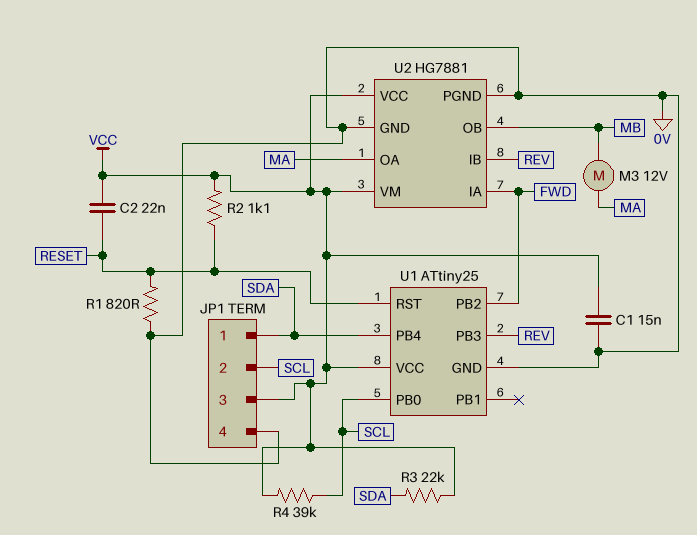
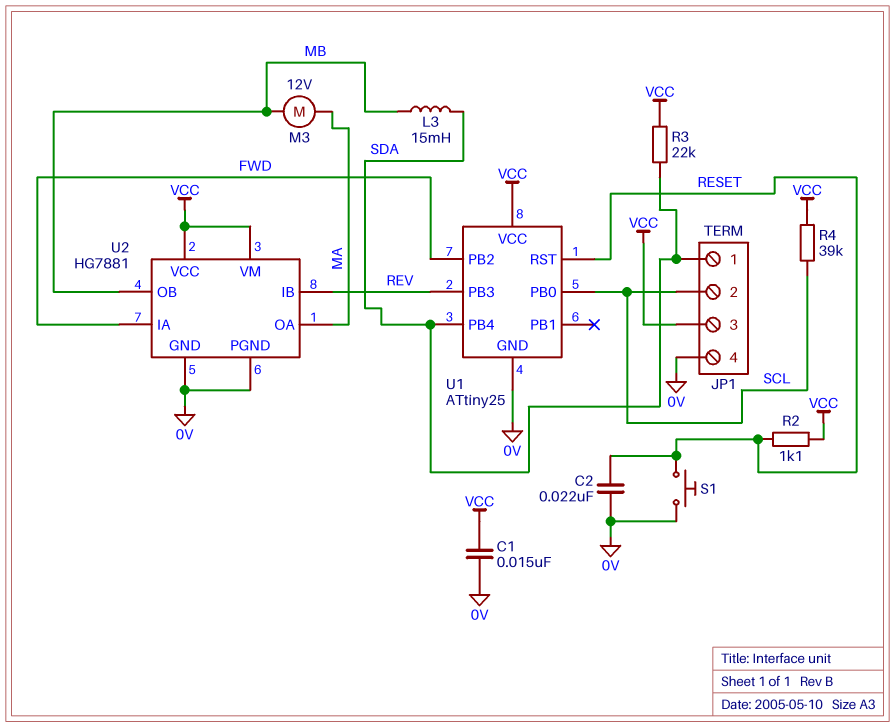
C2: 22nF (RESET, VCC) -> 22nF (0V, RESET)
L3: none -> 15mH (MB, SDA)
R1: 820 (0V, RESET) -> none
S1: none -> button (0V, RESET)

